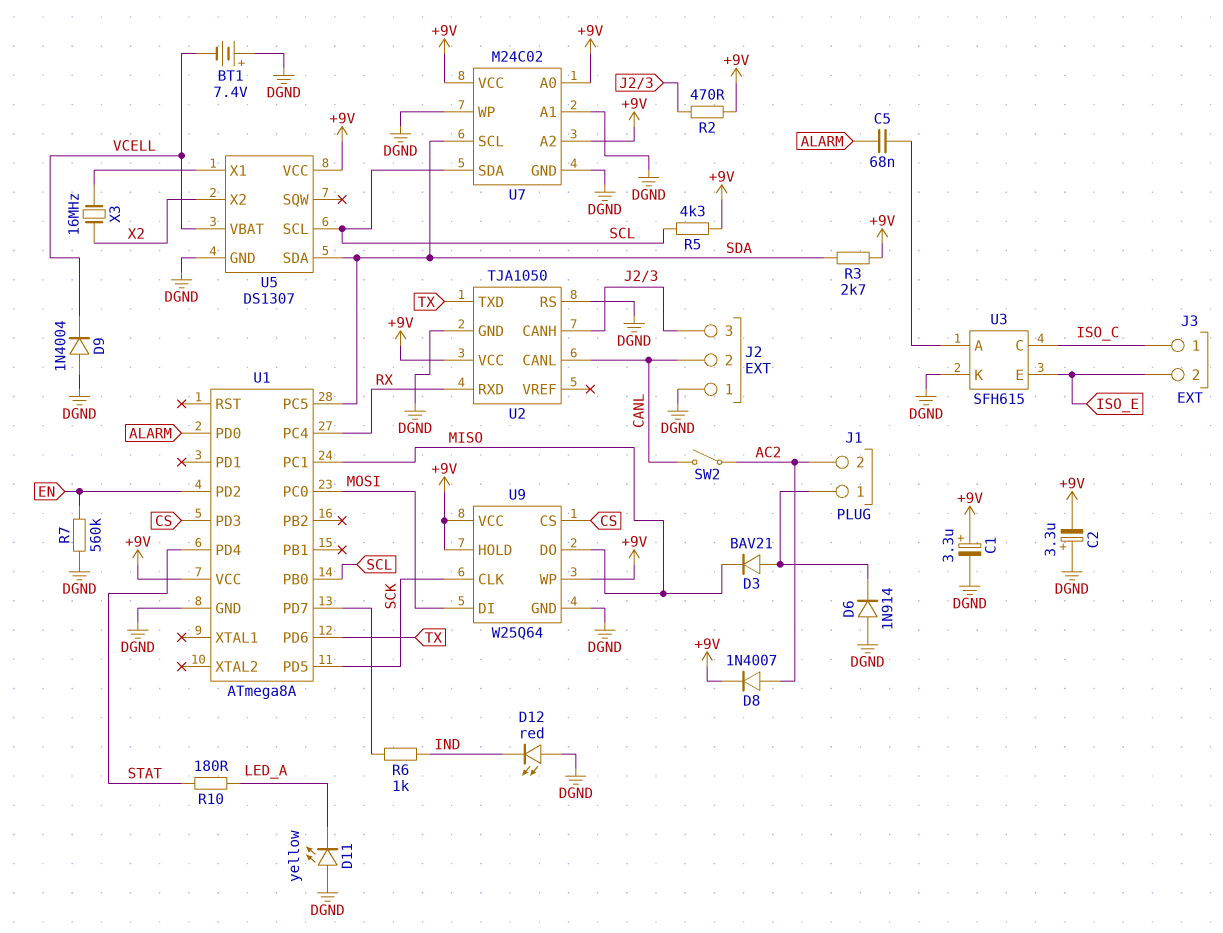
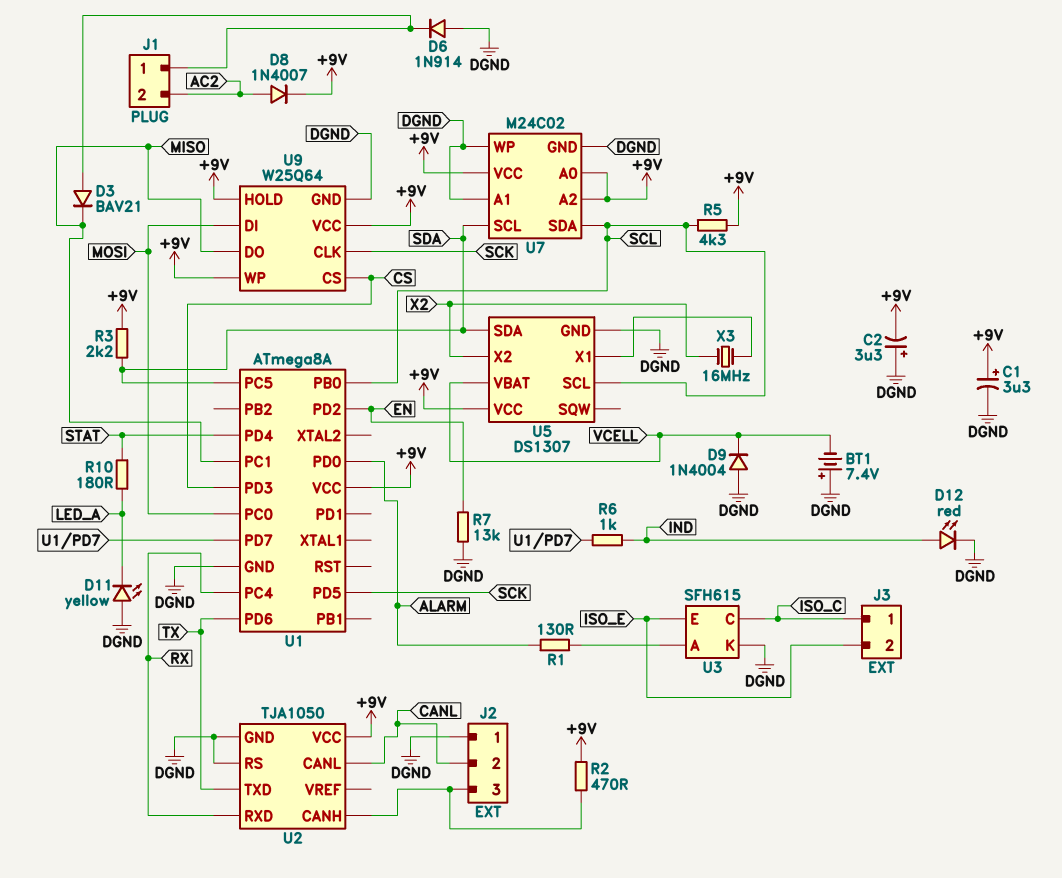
C5: 68nF (ALARM, U3/A) -> none
D12: LED red (A DGND, K IND) -> LED red (A IND, K DGND)
R1: none -> 130 (ALARM, U3/A)
R3: 2.7k (+9V, SDA) -> 2.2k (+9V, SDA)
R7: 560k (DGND, EN) -> 13k (DGND, EN)
SW2: switch (AC2, CANL) -> none

